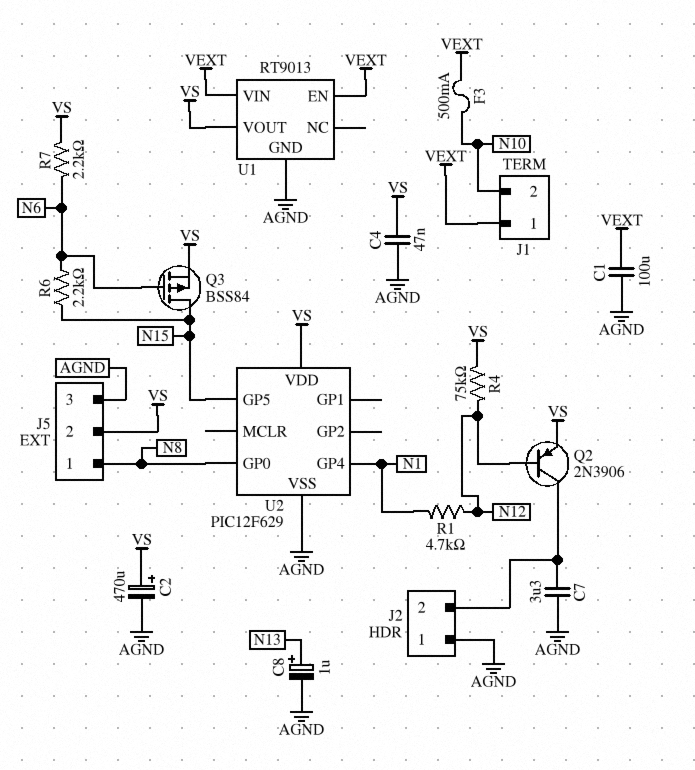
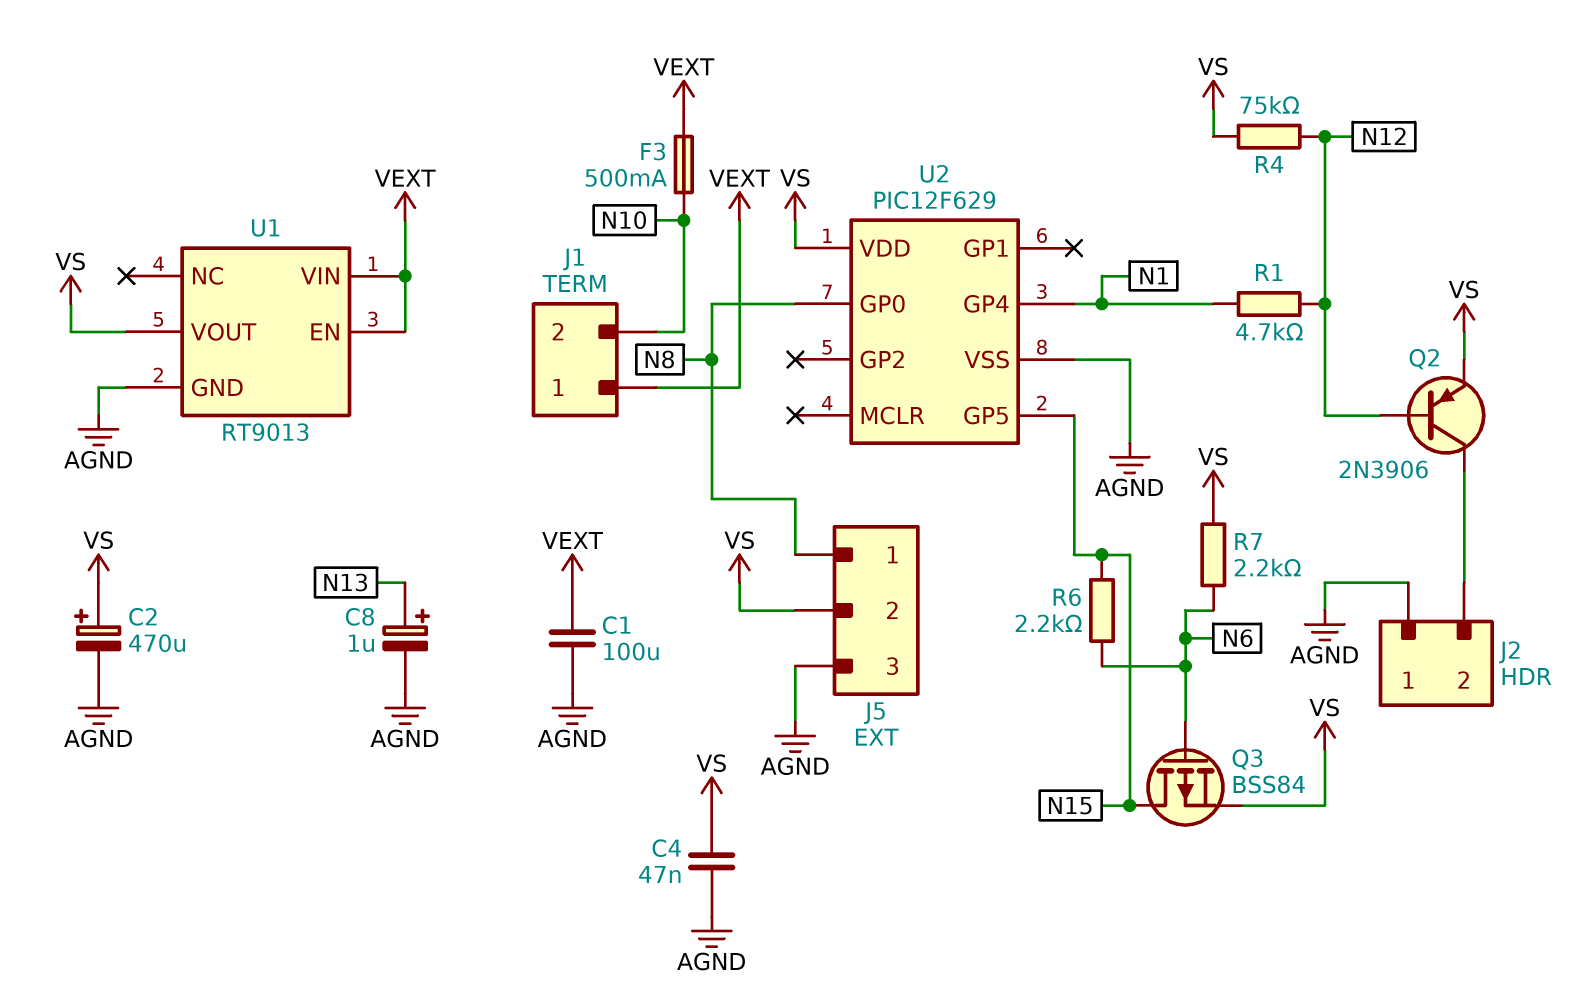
C7: 3.3uF (AGND, J2/2) -> none

